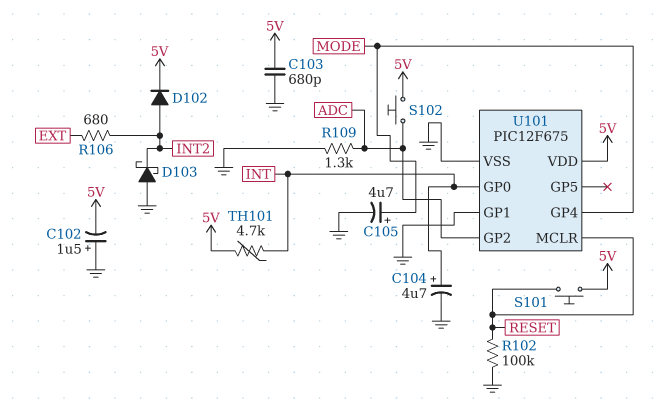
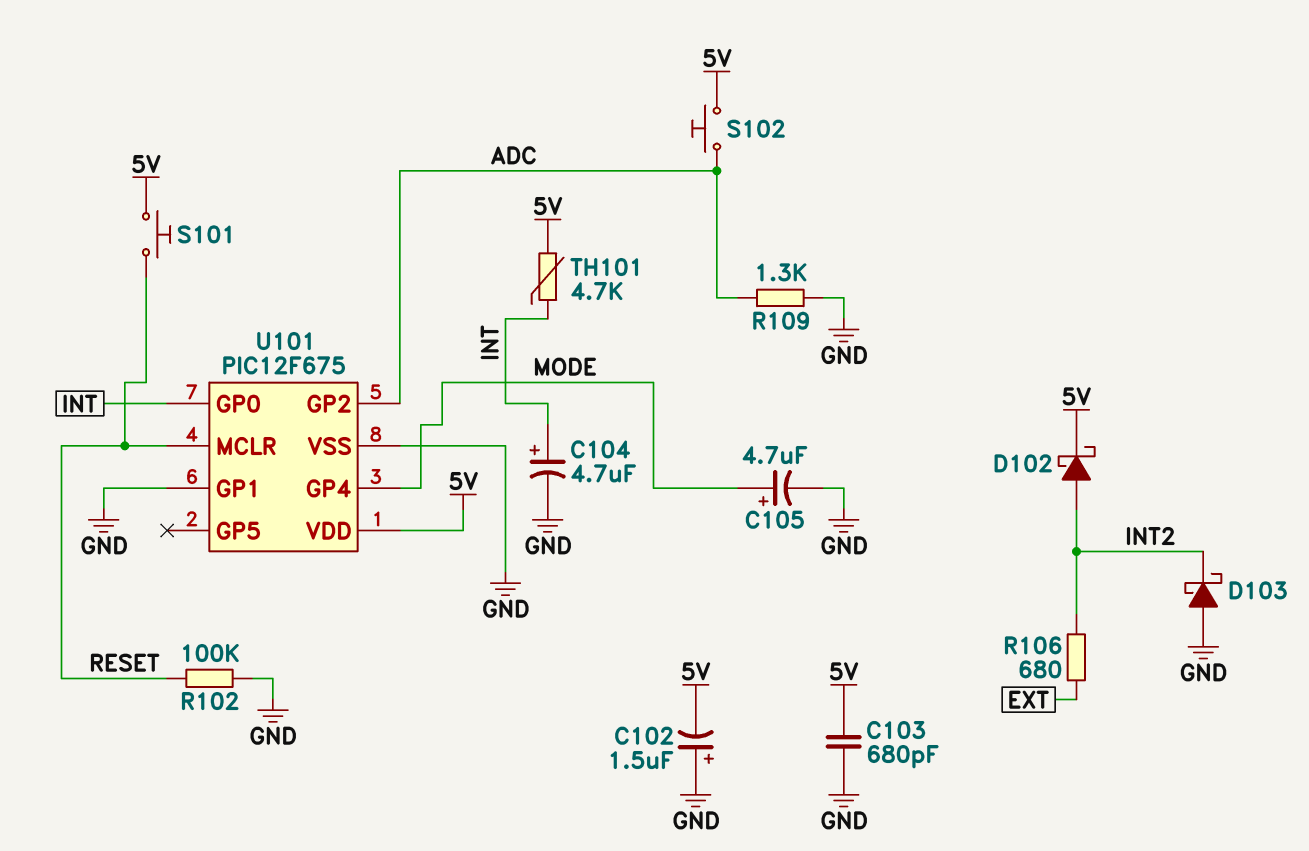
D102: diode (A INT2, K 5V) -> schottky (A INT2, K 5V)

